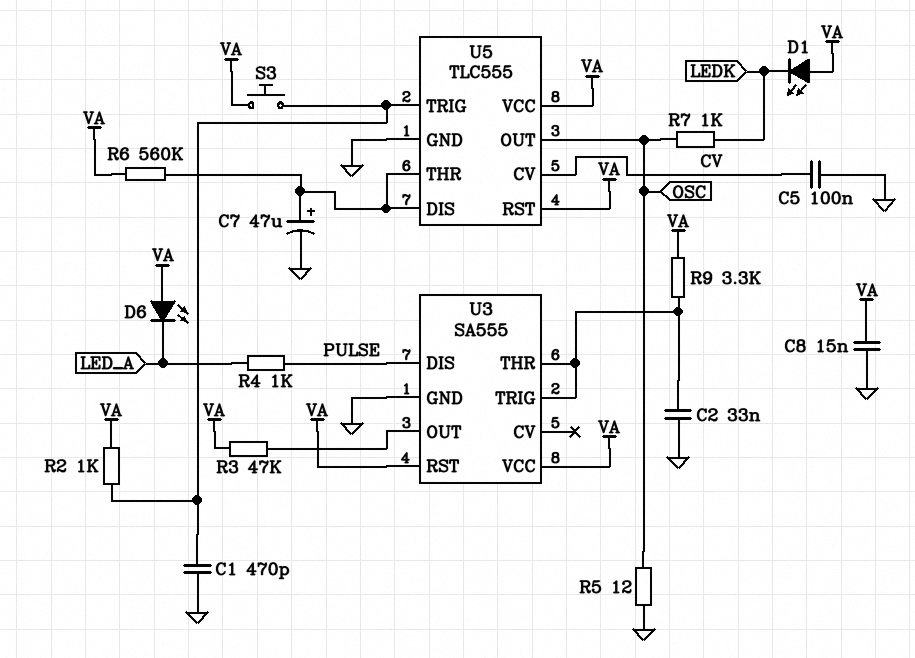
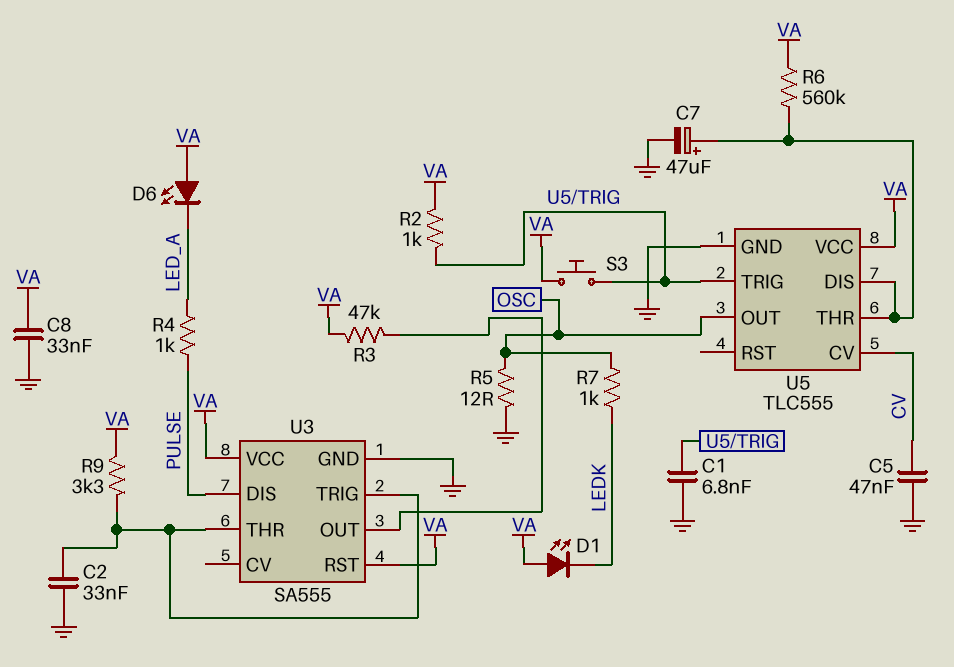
C1: 470pF (GND, U5/TRIG) -> 6.8nF (GND, U5/TRIG)
C5: 100nF (CV, GND) -> 47nF (CV, GND)
C8: 15nF (GND, VA) -> 33nF (GND, VA)
U5 pin RST: VA -> none

